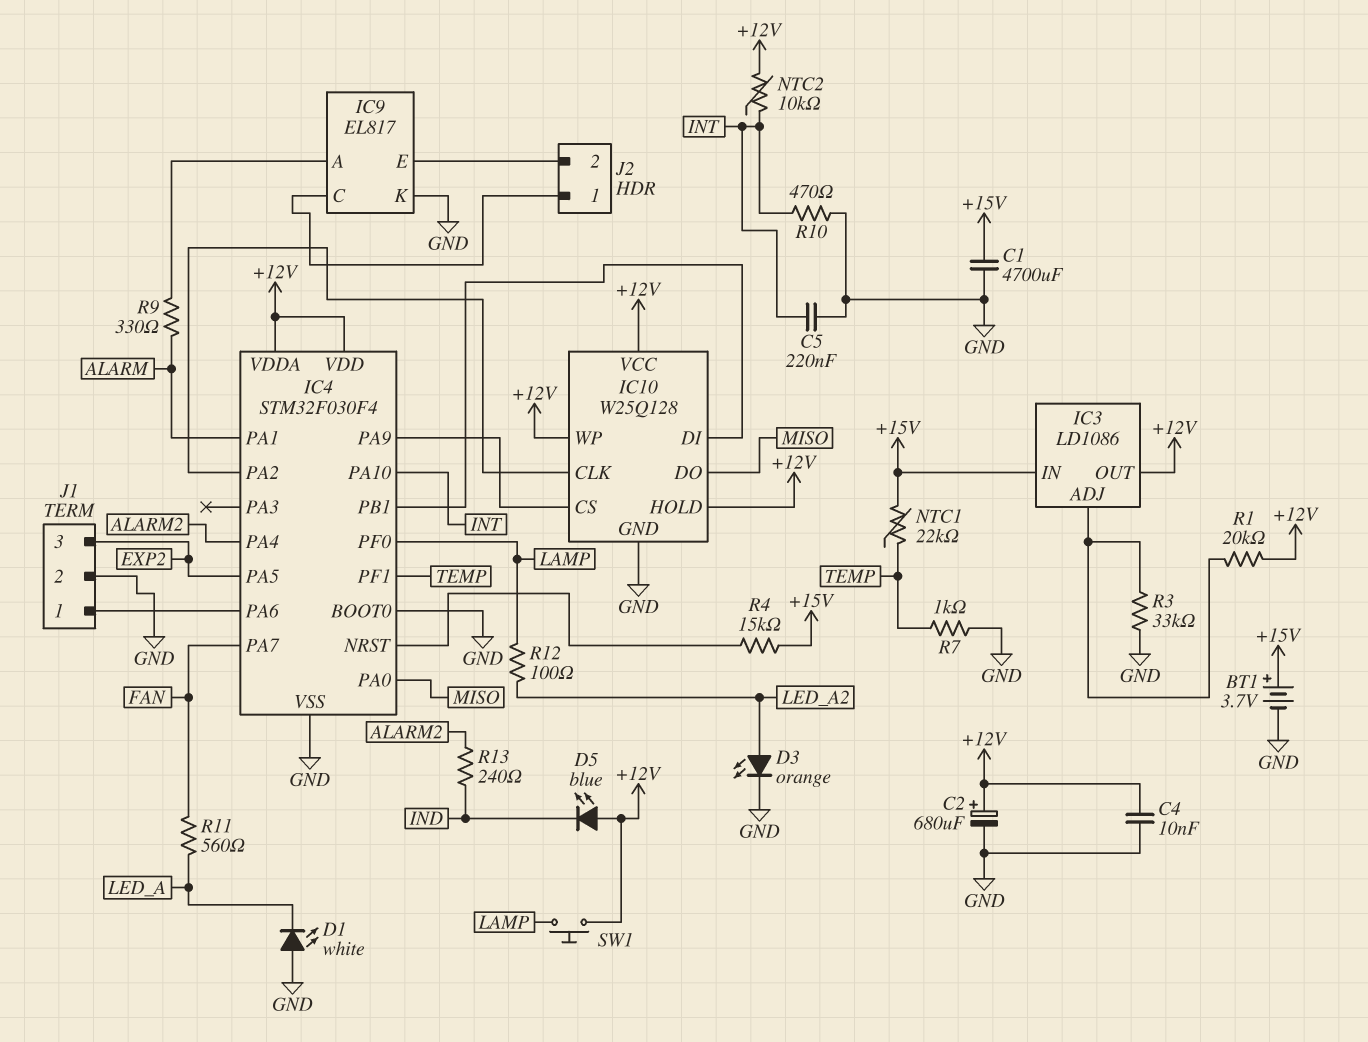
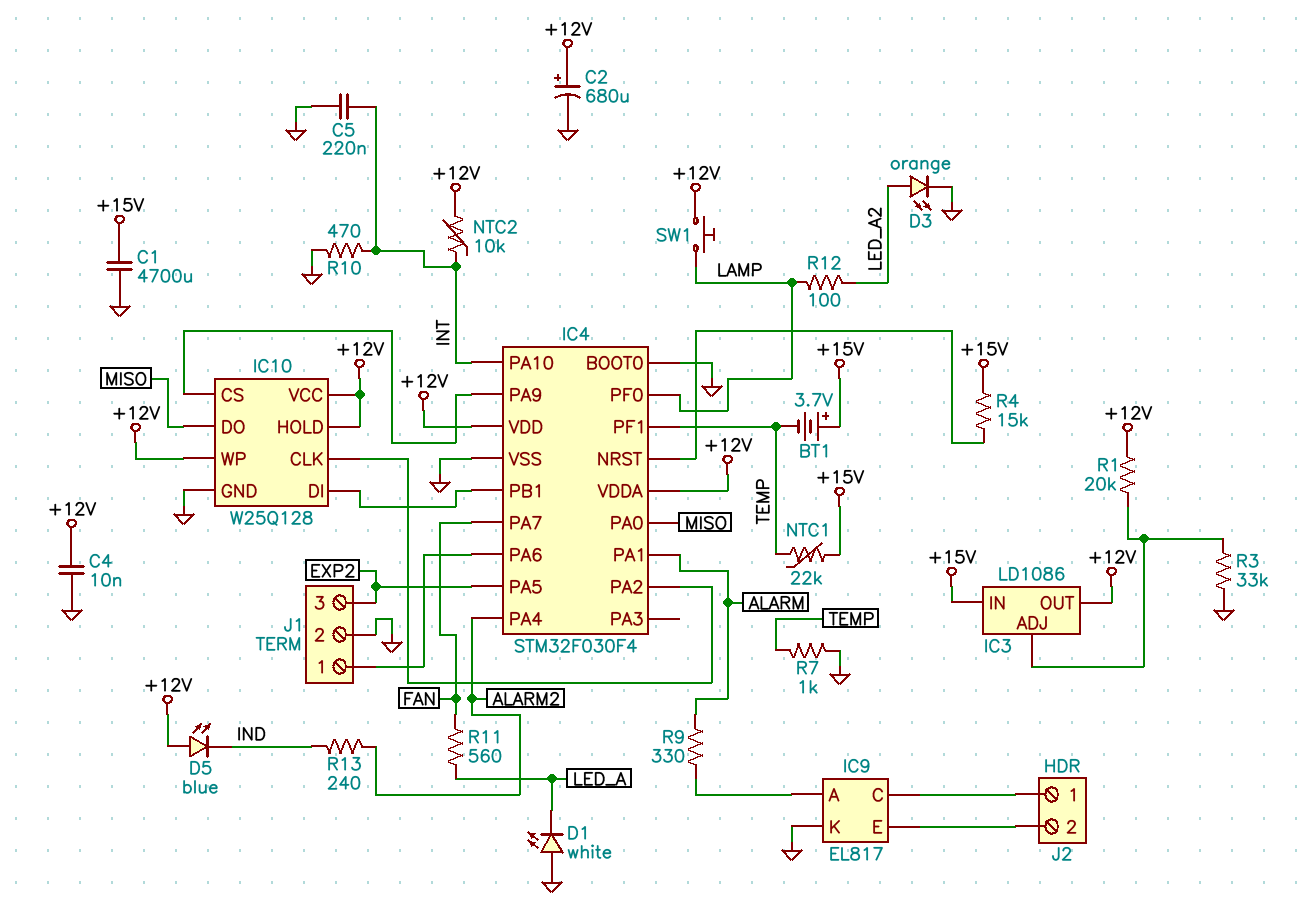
BT1: 3.7V (plus +15V, minus GND) -> 3.7V (plus +15V, minus TEMP)

